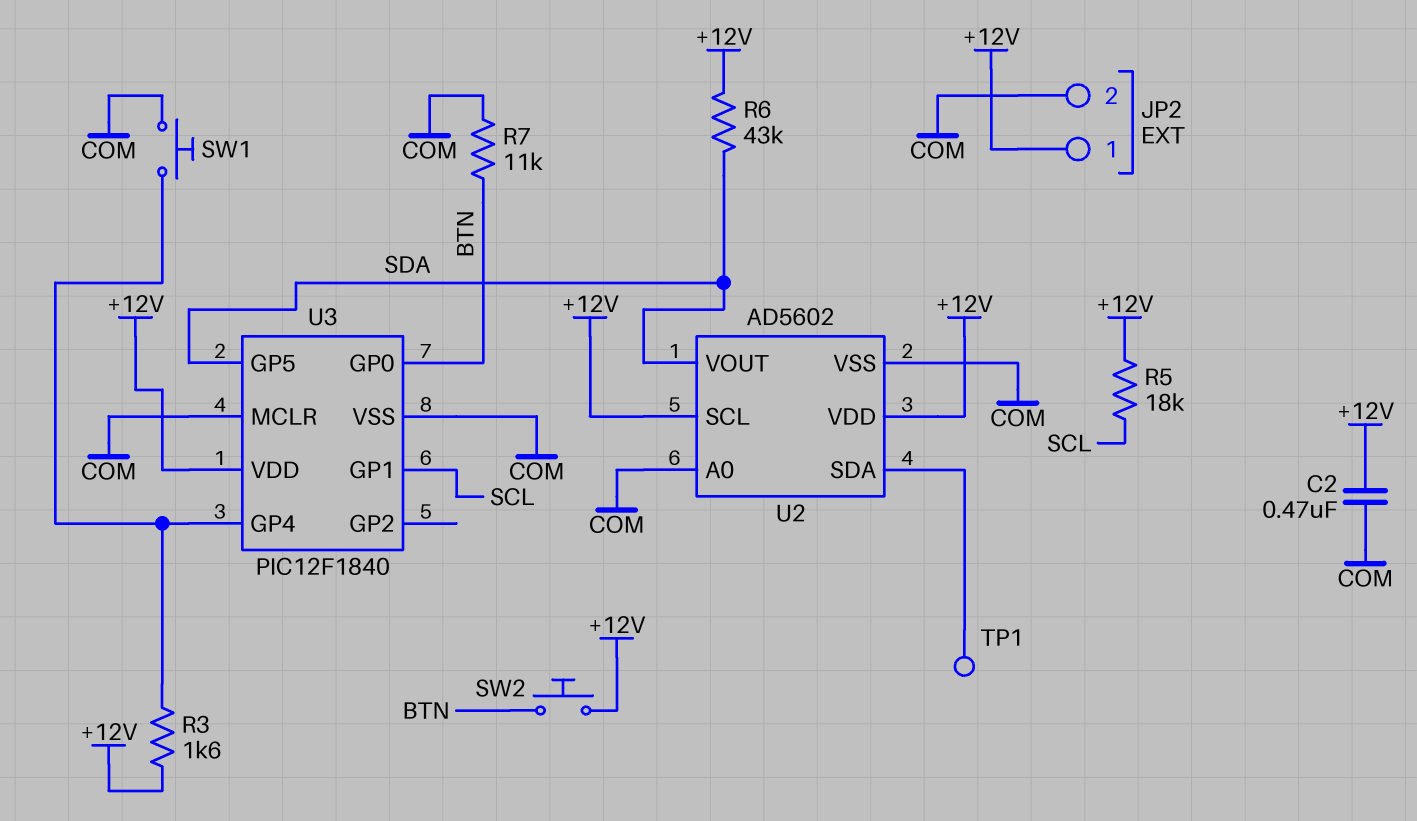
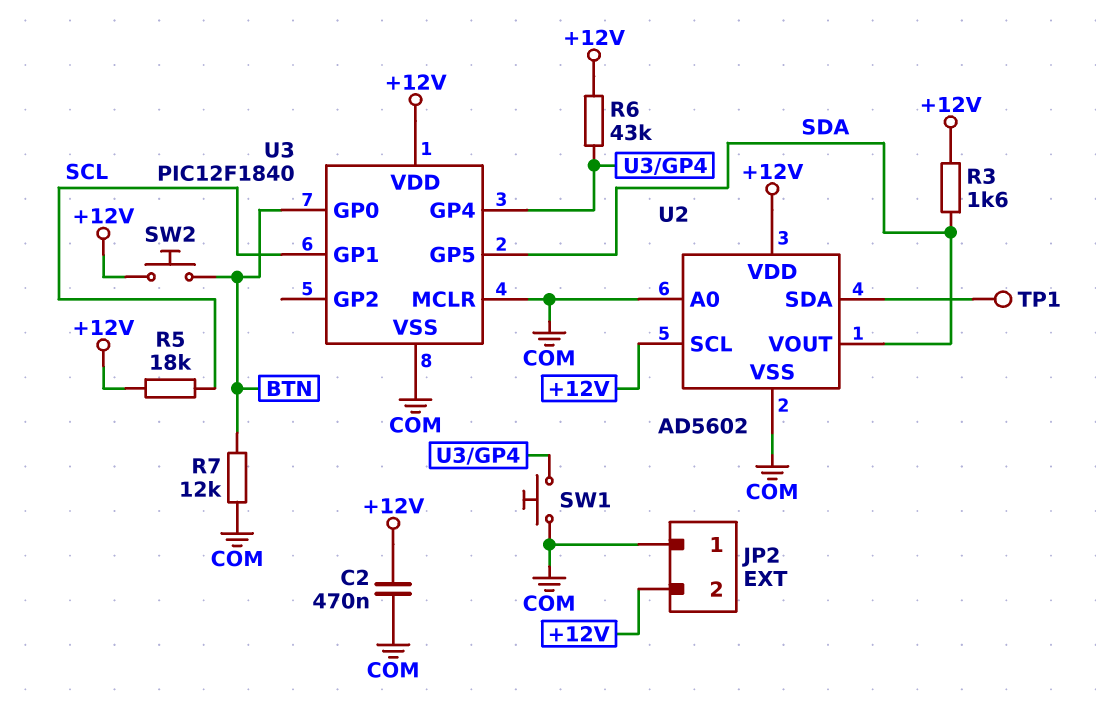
JP2 pin 1: +12V -> COM
JP2 pin 2: COM -> +12V
R3: 1.6k (+12V, U3/GP4) -> 1.6k (+12V, SDA)
R6: 43k (+12V, SDA) -> 43k (+12V, U3/GP4)
R7: 11k (BTN, COM) -> 12k (BTN, COM)

